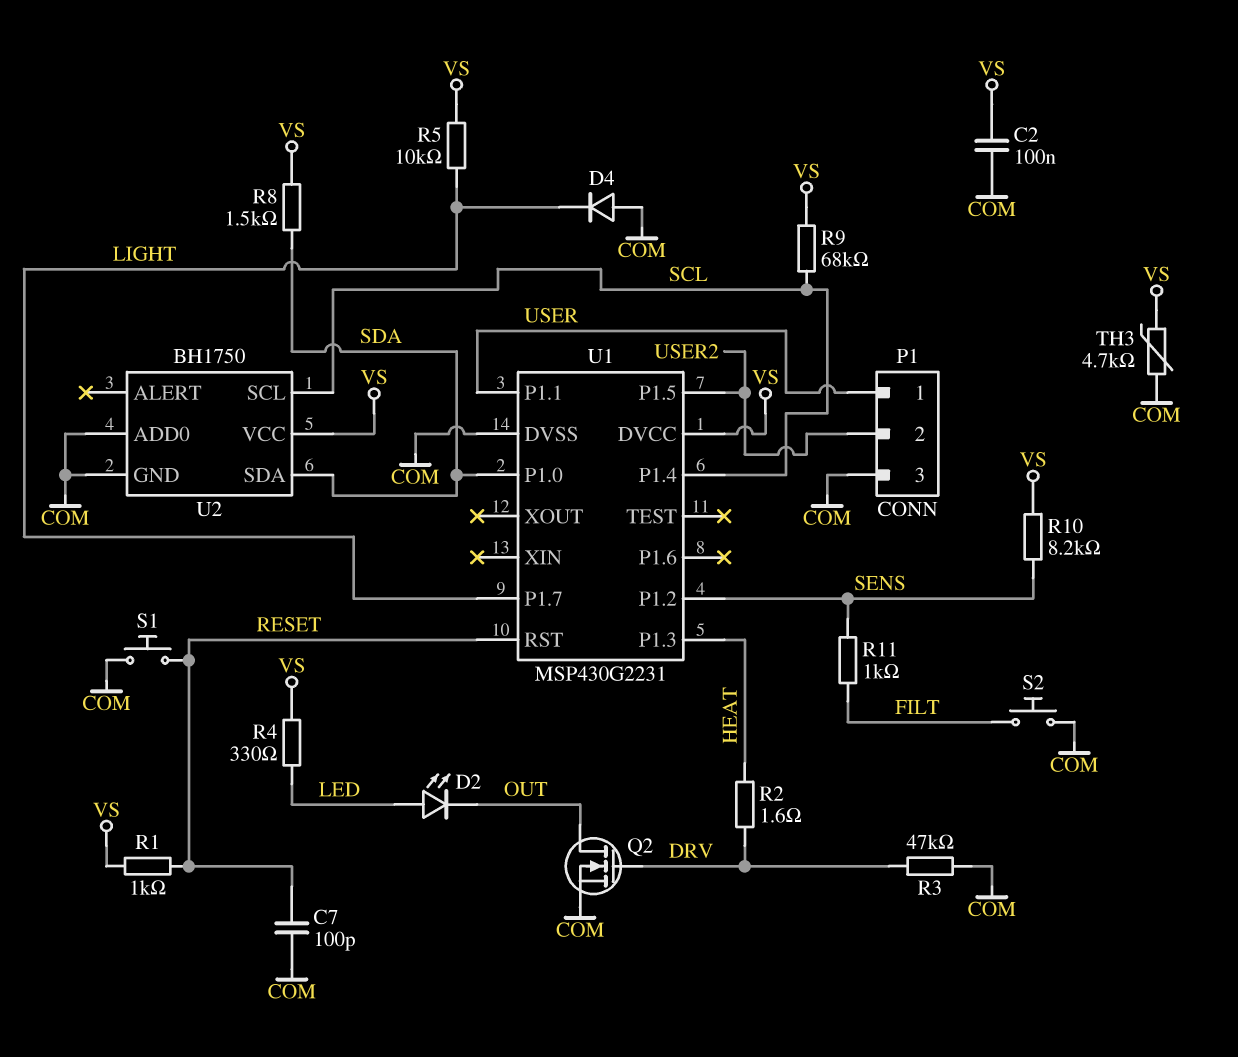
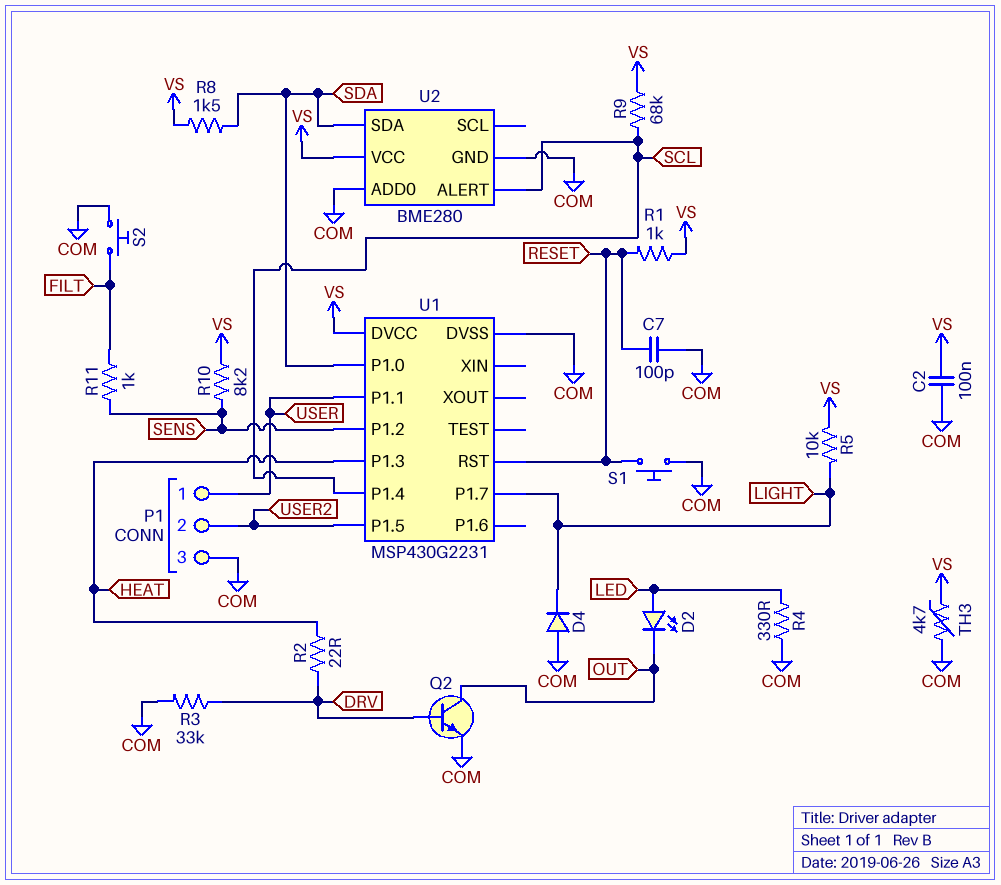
Q2: NMOS (G DRV, D OUT, S COM) -> NPN (B DRV, C OUT, E COM)
R2: 1.6 (DRV, HEAT) -> 22 (DRV, HEAT)
R3: 47k (COM, DRV) -> 33k (COM, DRV)
R4: 330 (LED, VS) -> 330 (COM, LED)
U2: BH1750 -> BME280
U2 pin ALERT: none -> SCL
U2 pin SCL: SCL -> none

